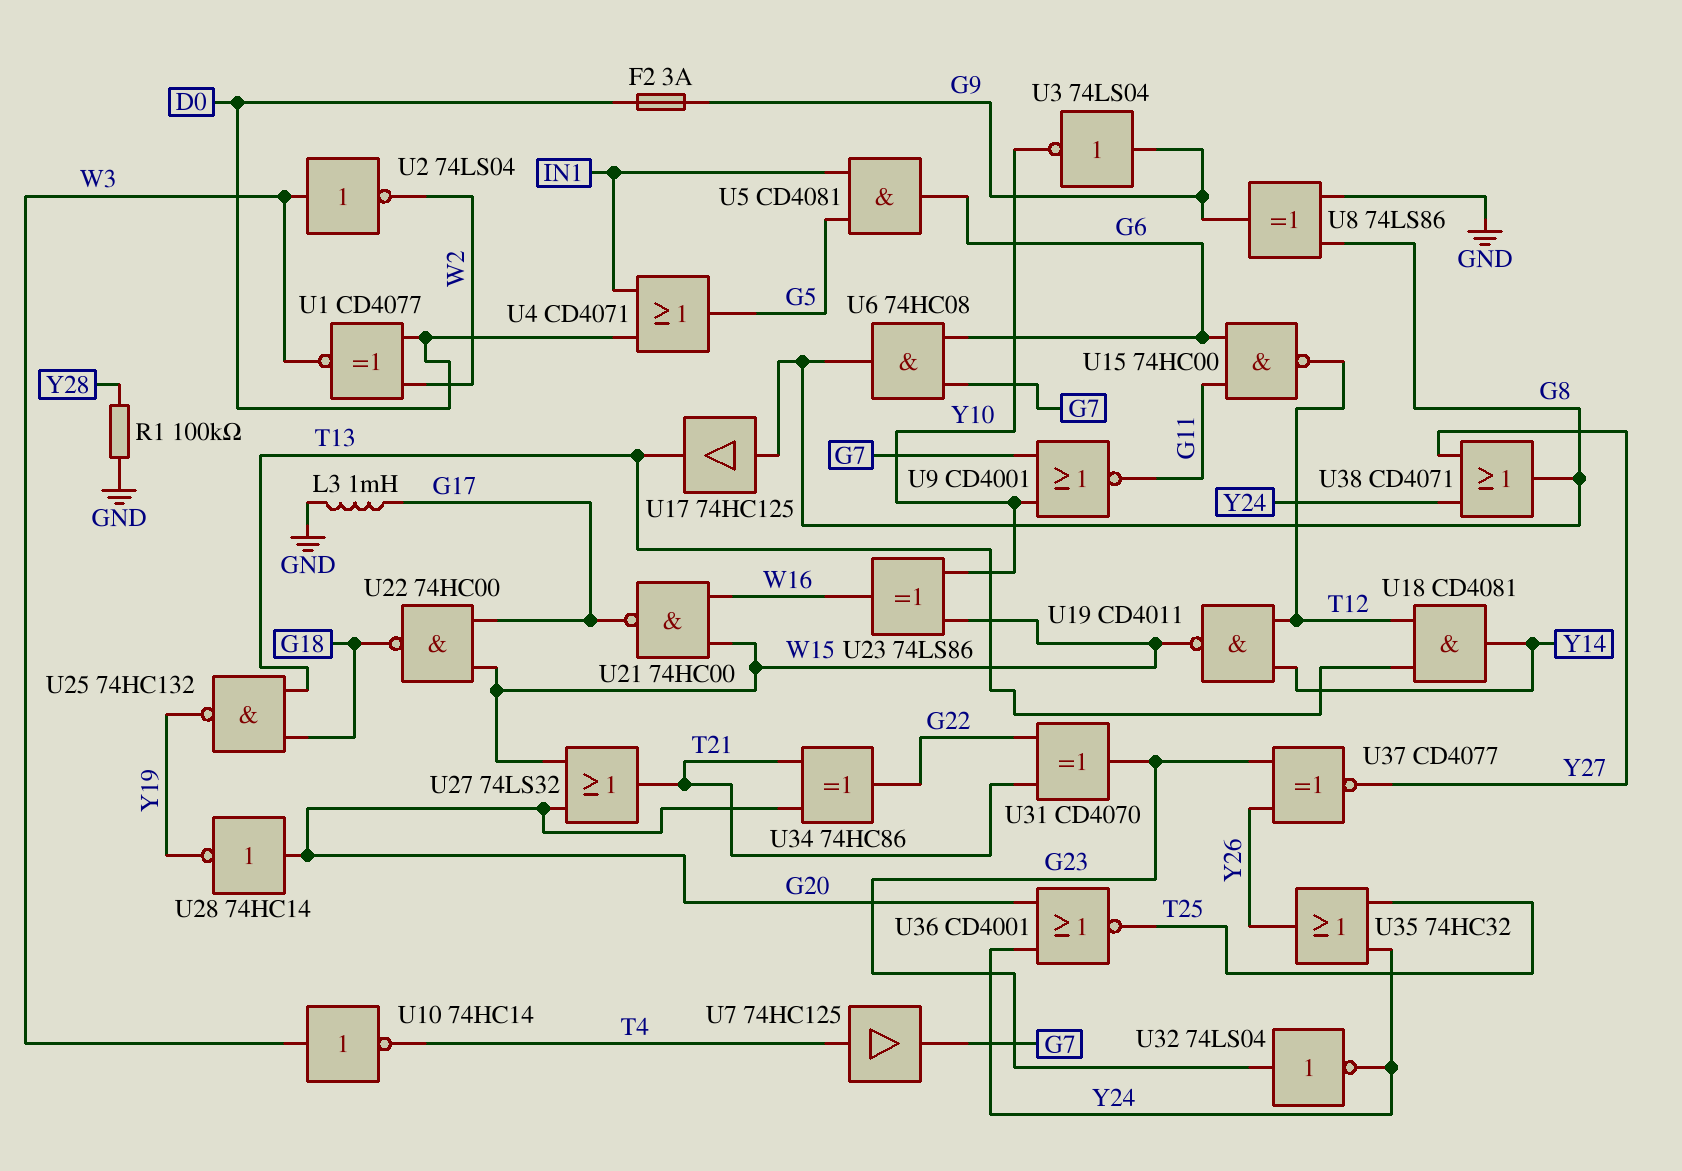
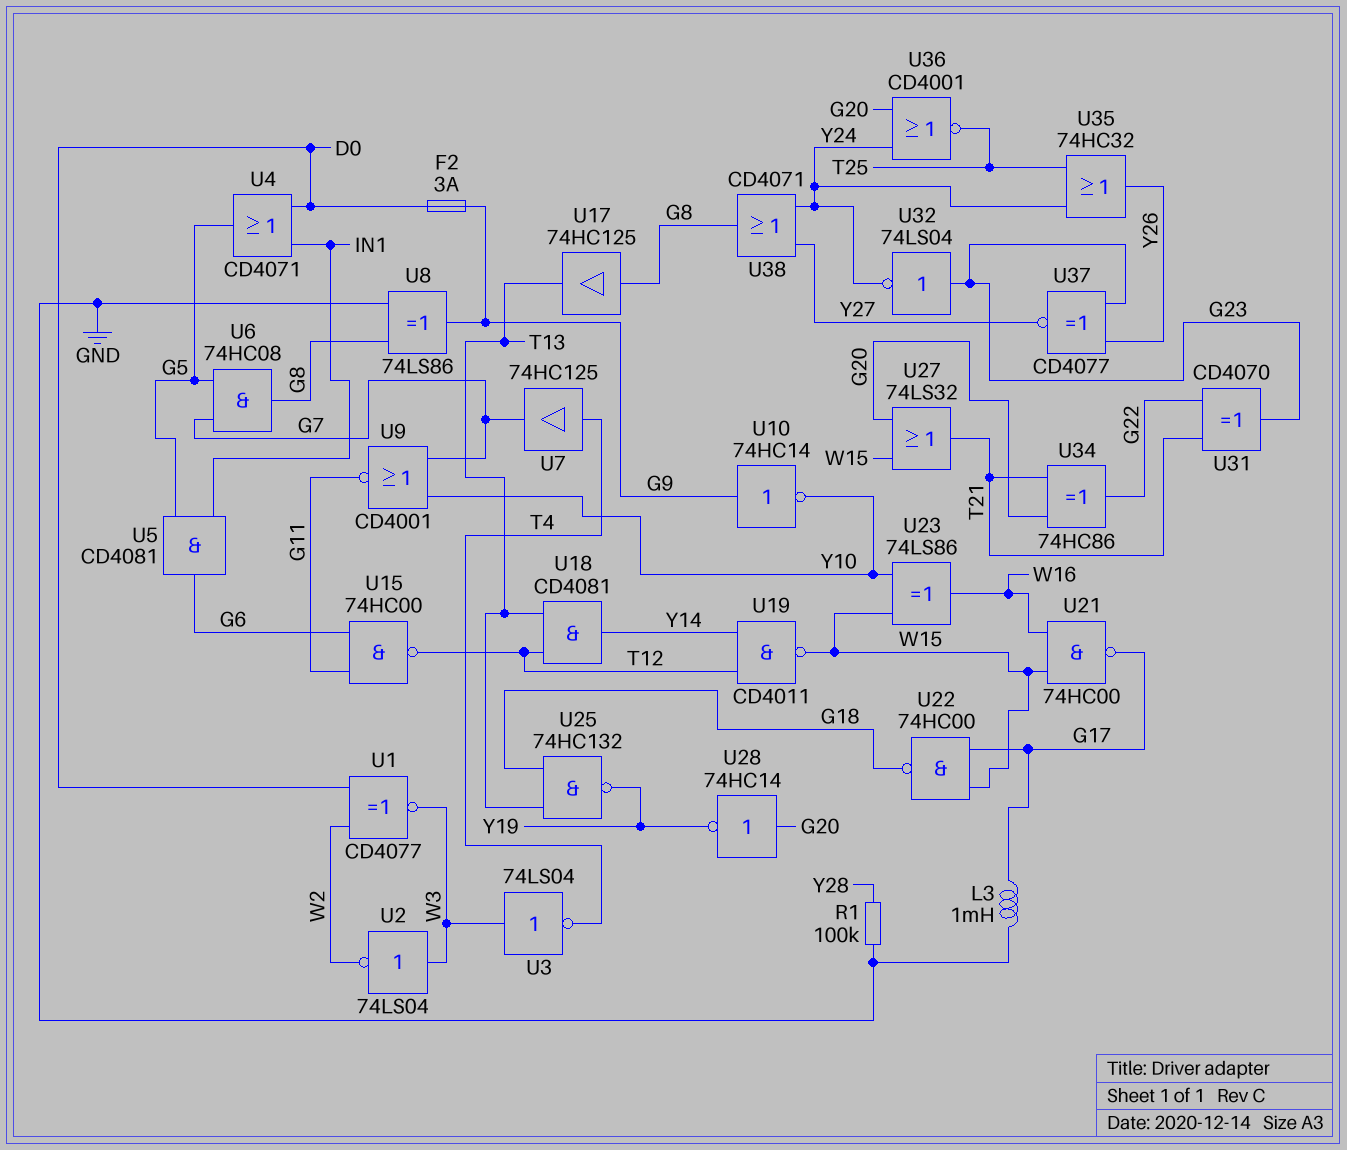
U3: NOT 74LS04 (in G9, out Y10) -> NOT 74LS04 (in W3, out T4)
U6: AND 74HC08 (in G6, in G7, out G8) -> AND 74HC08 (in G5, in G7, out G8)
U10: NOT 74HC14 (in W3, out T4) -> NOT 74HC14 (in G9, out Y10)

